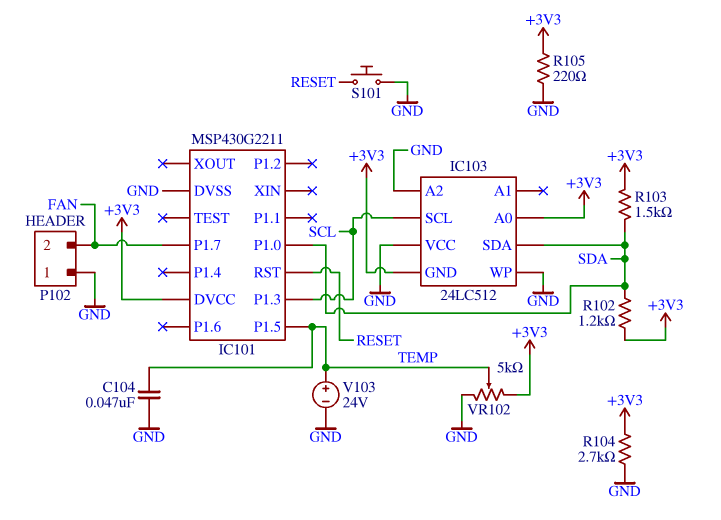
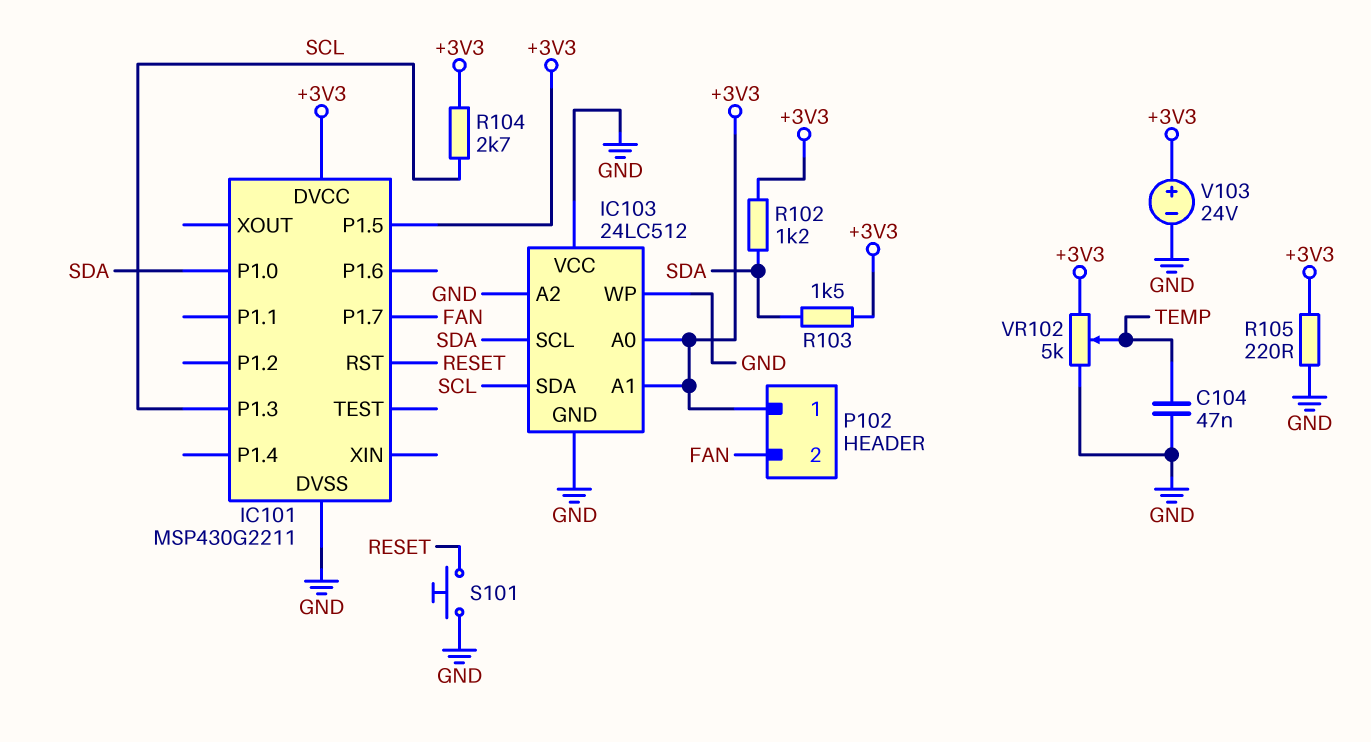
IC101 pin P1.5: TEMP -> +3V3
IC103 pin A1: none -> +3V3
IC103 pin GND: +3V3 -> GND
IC103 pin SCL: SCL -> SDA
IC103 pin SDA: SDA -> SCL
P102 pin 1: GND -> +3V3
R104: 2.7k (+3V3, GND) -> 2.7k (+3V3, SCL)
V103: 24V (plus TEMP, minus GND) -> 24V (plus +3V3, minus GND)

